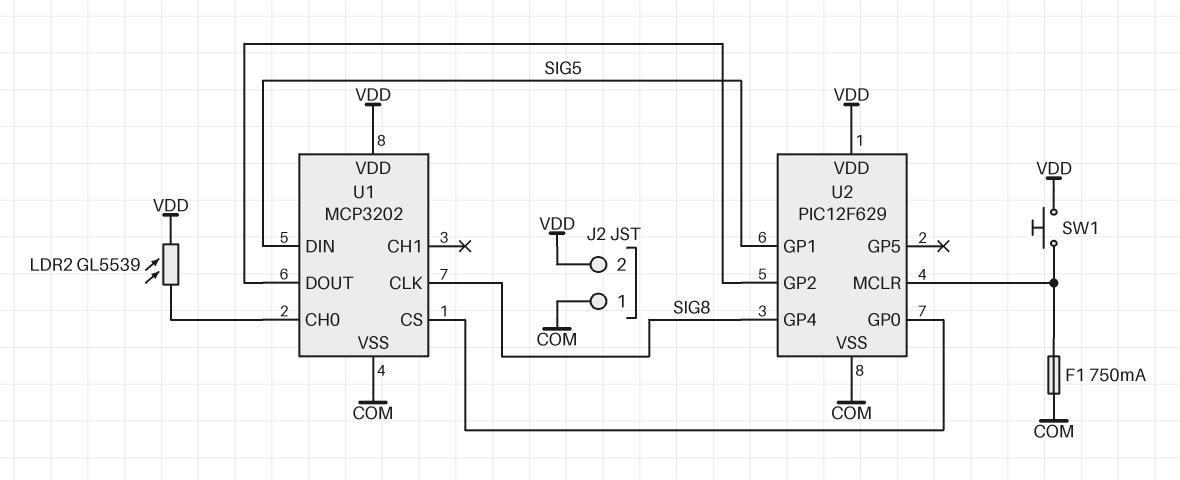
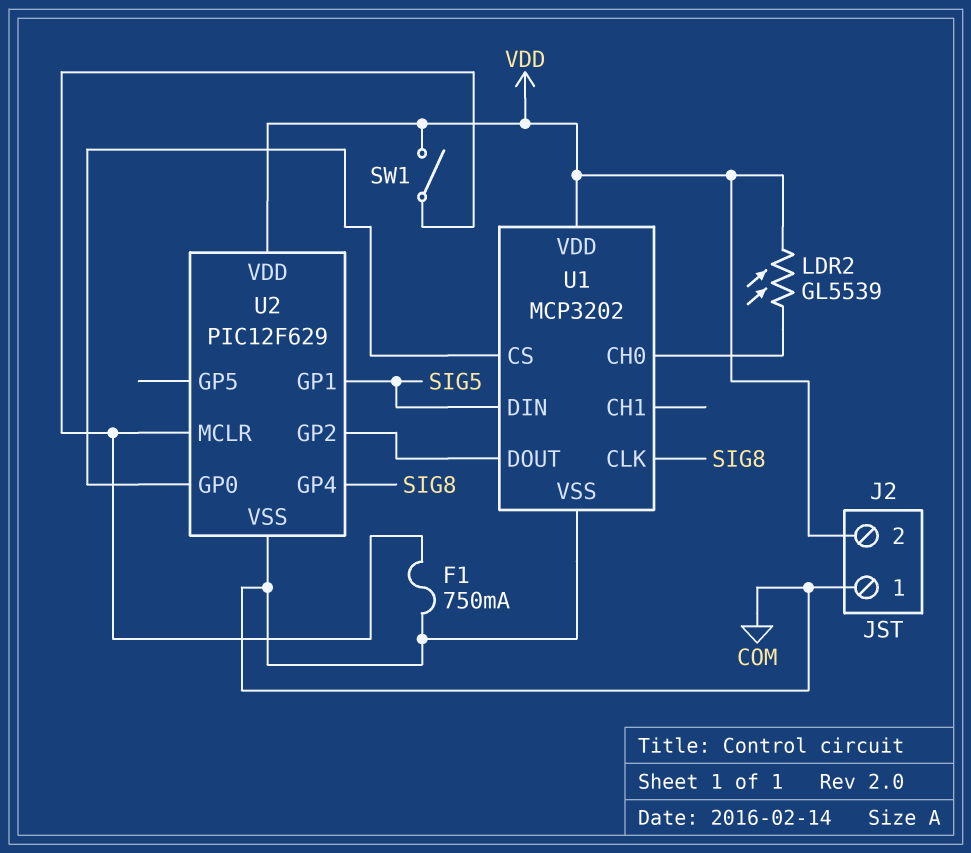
SW1: button (U2/MCLR, VDD) -> switch (U2/MCLR, VDD)

